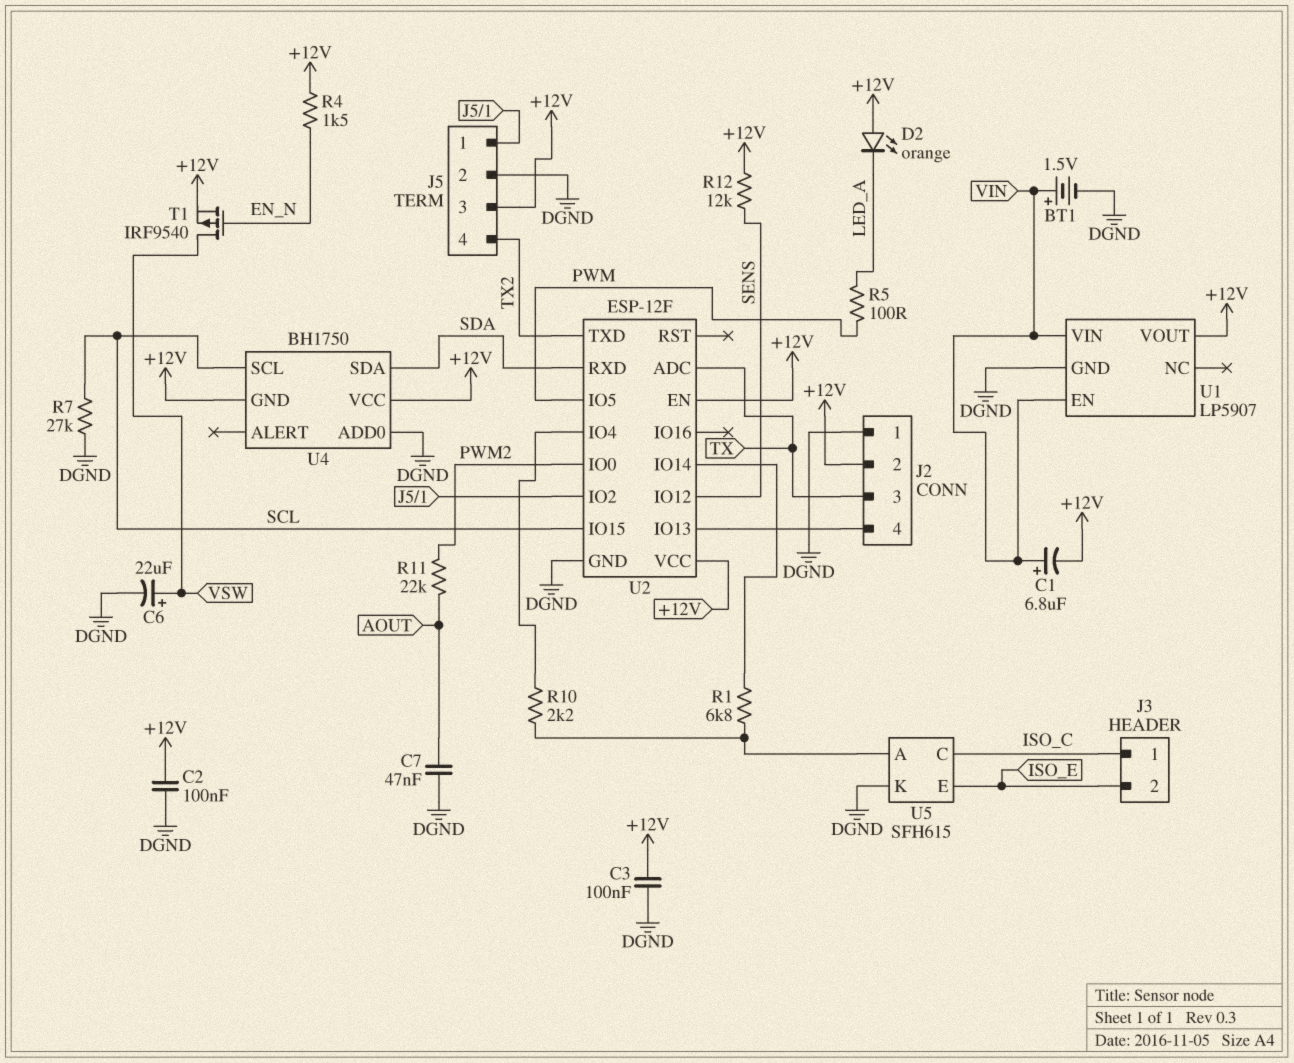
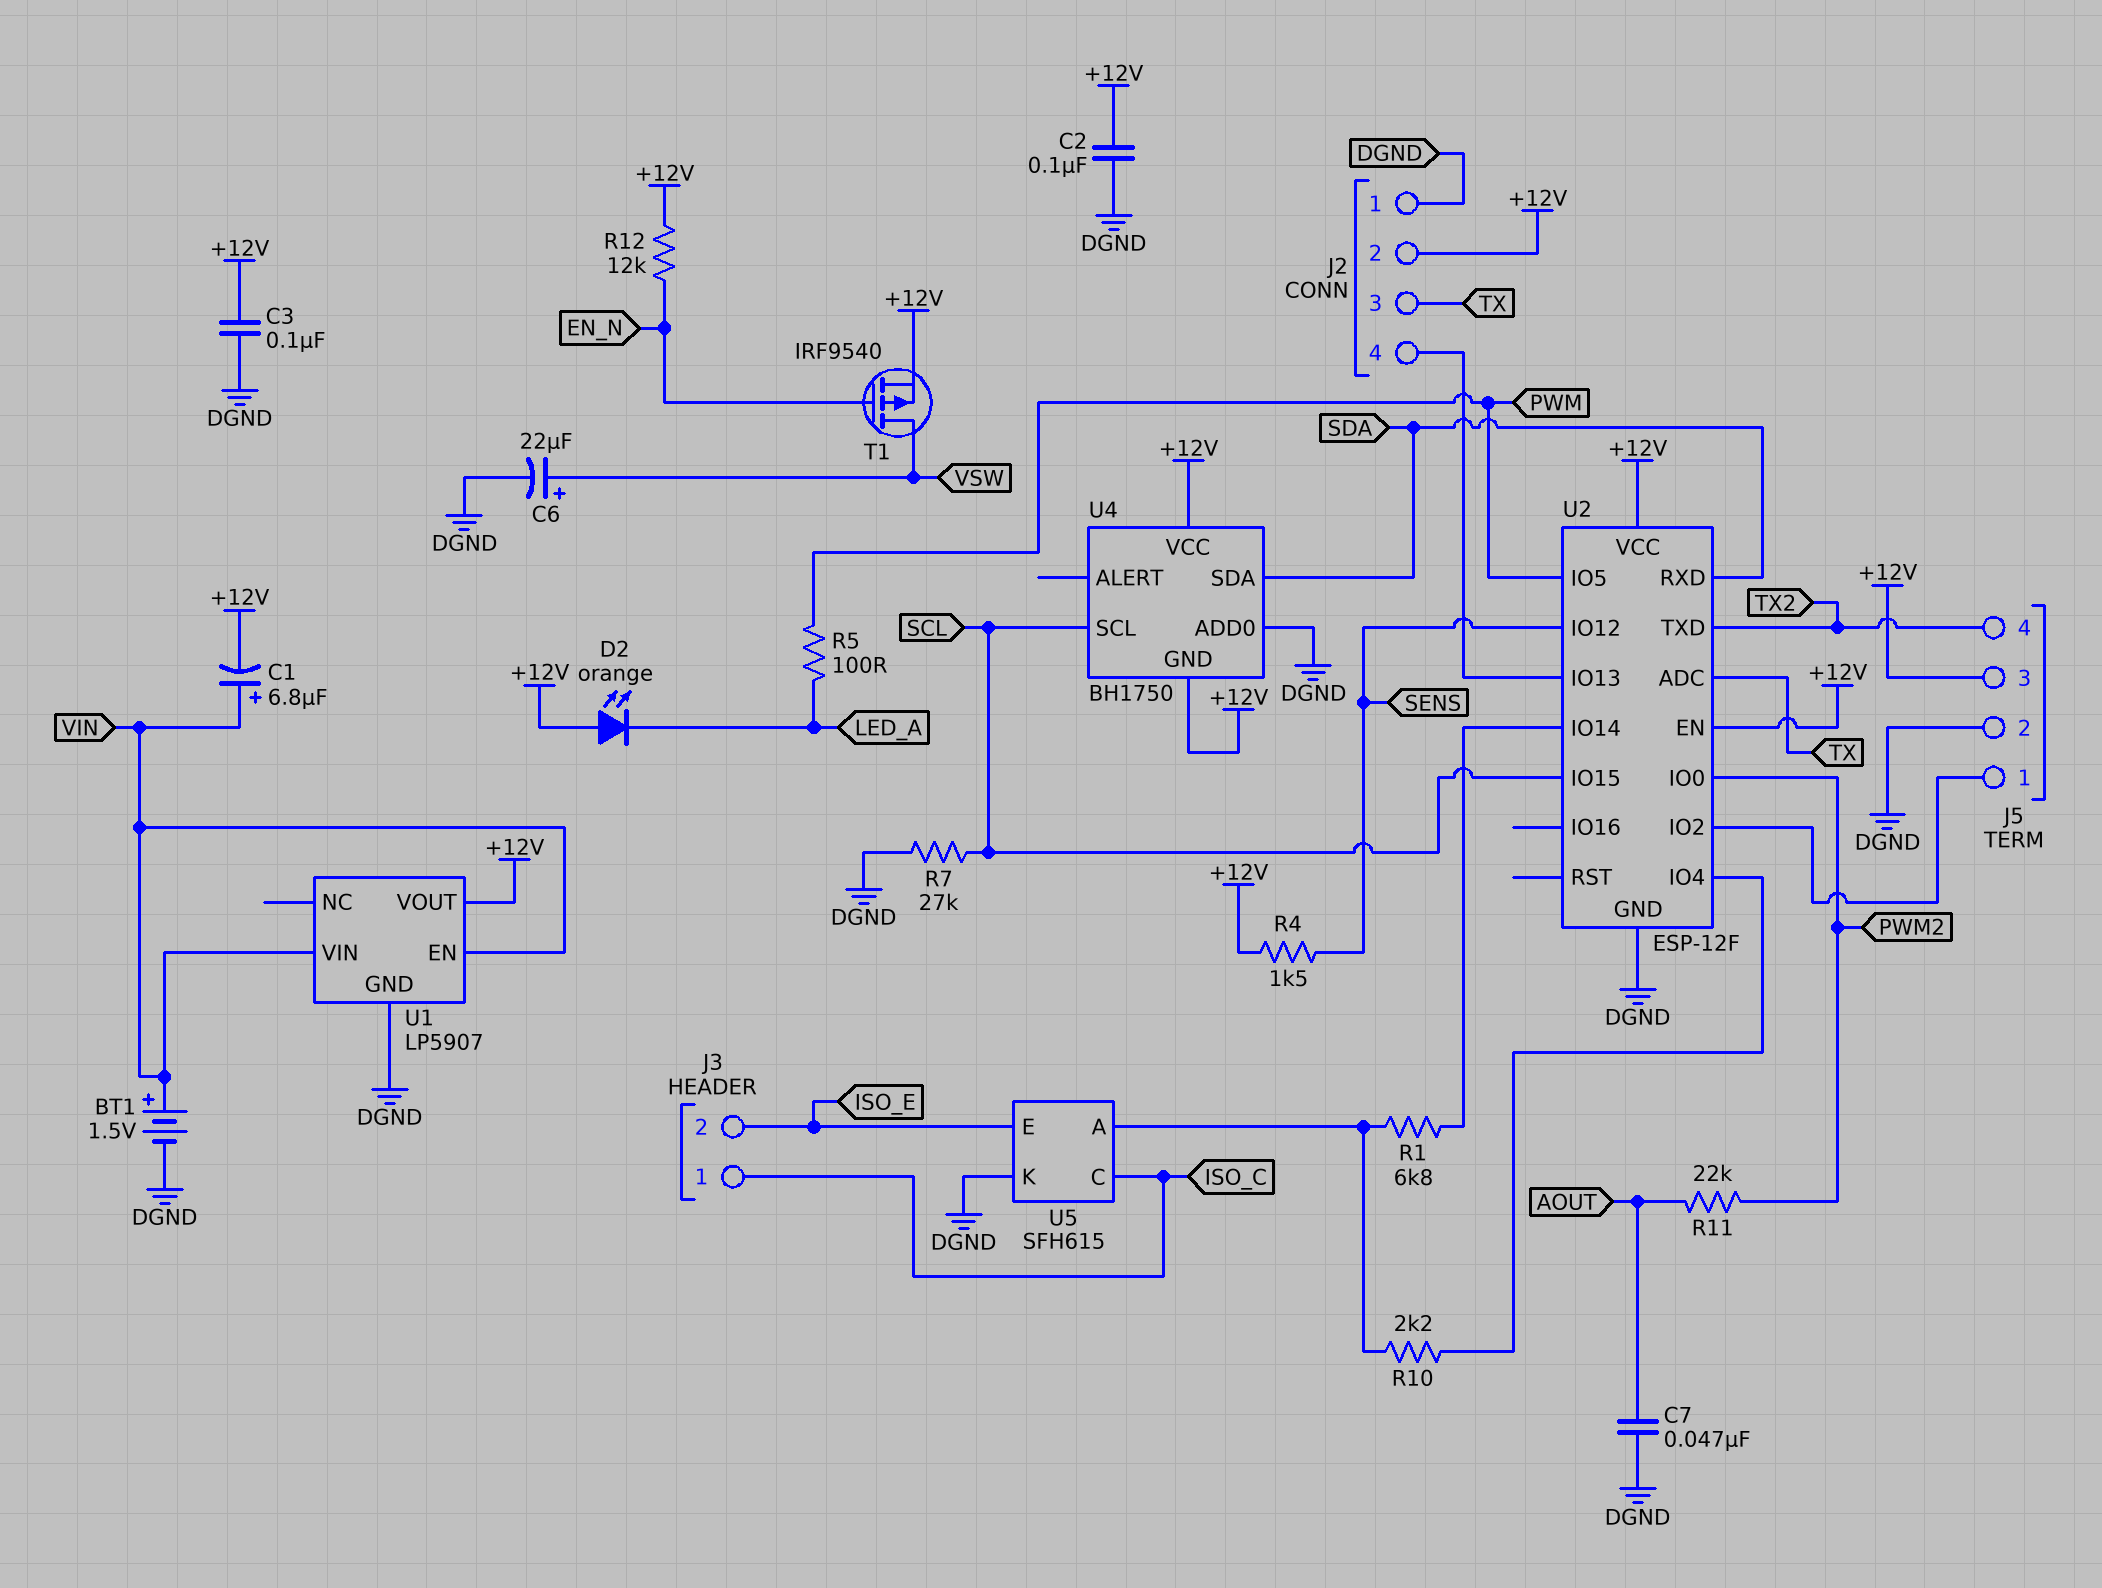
R4: 1.5k (+12V, EN_N) -> 1.5k (+12V, SENS)
R12: 12k (+12V, SENS) -> 12k (+12V, EN_N)

